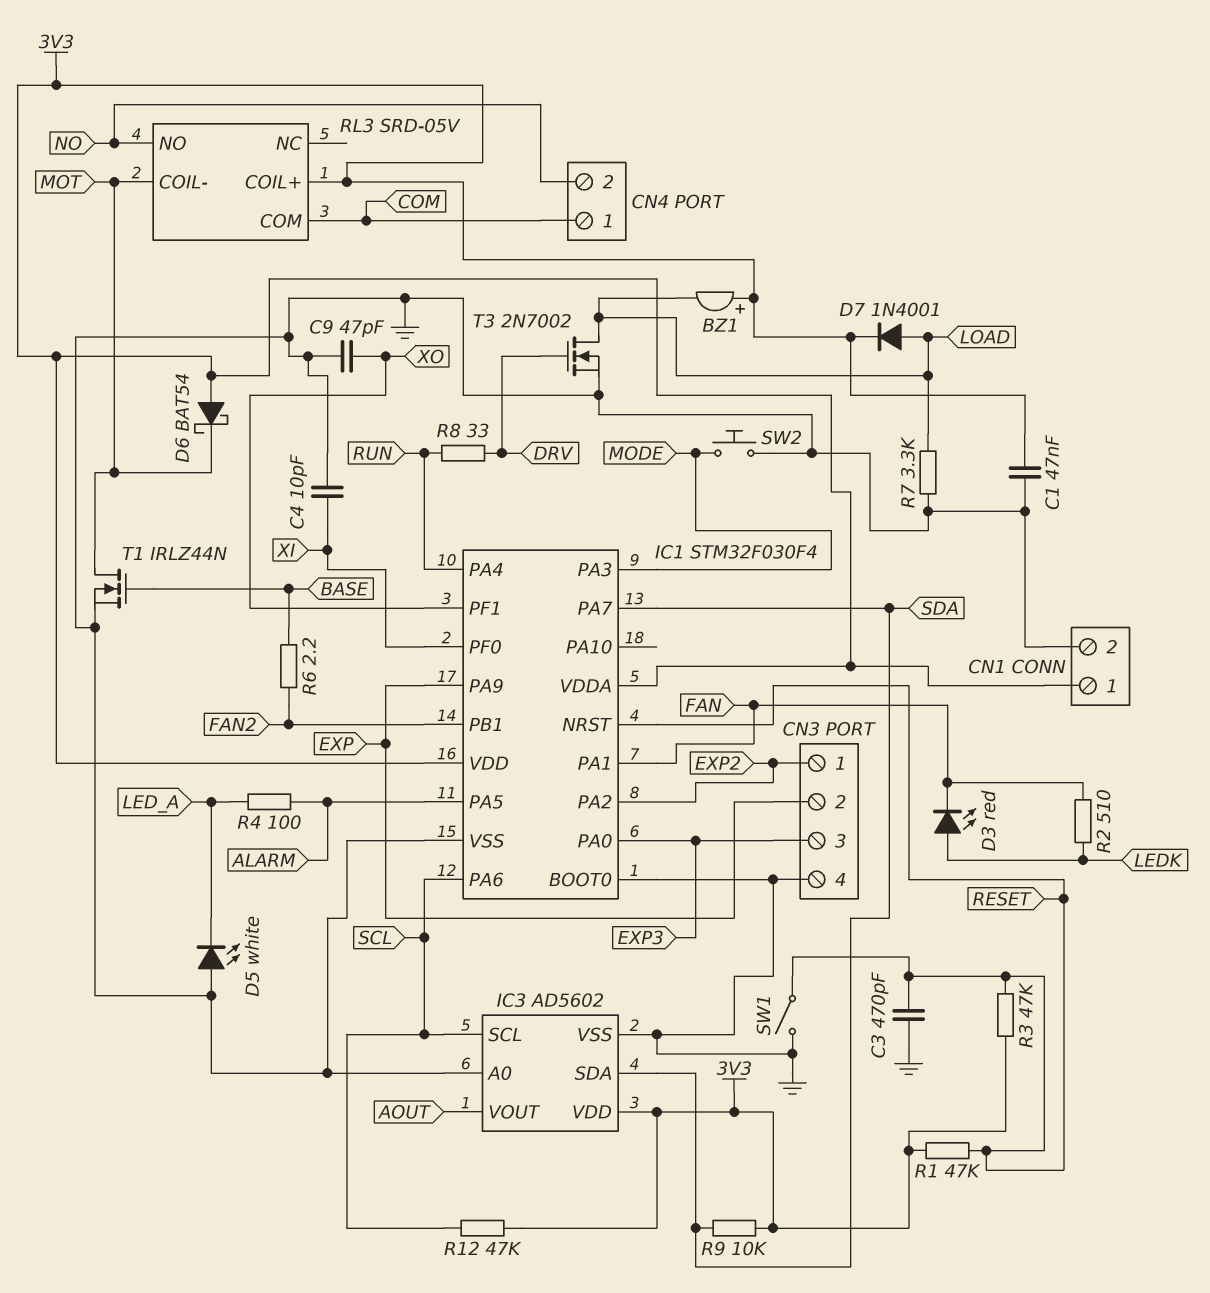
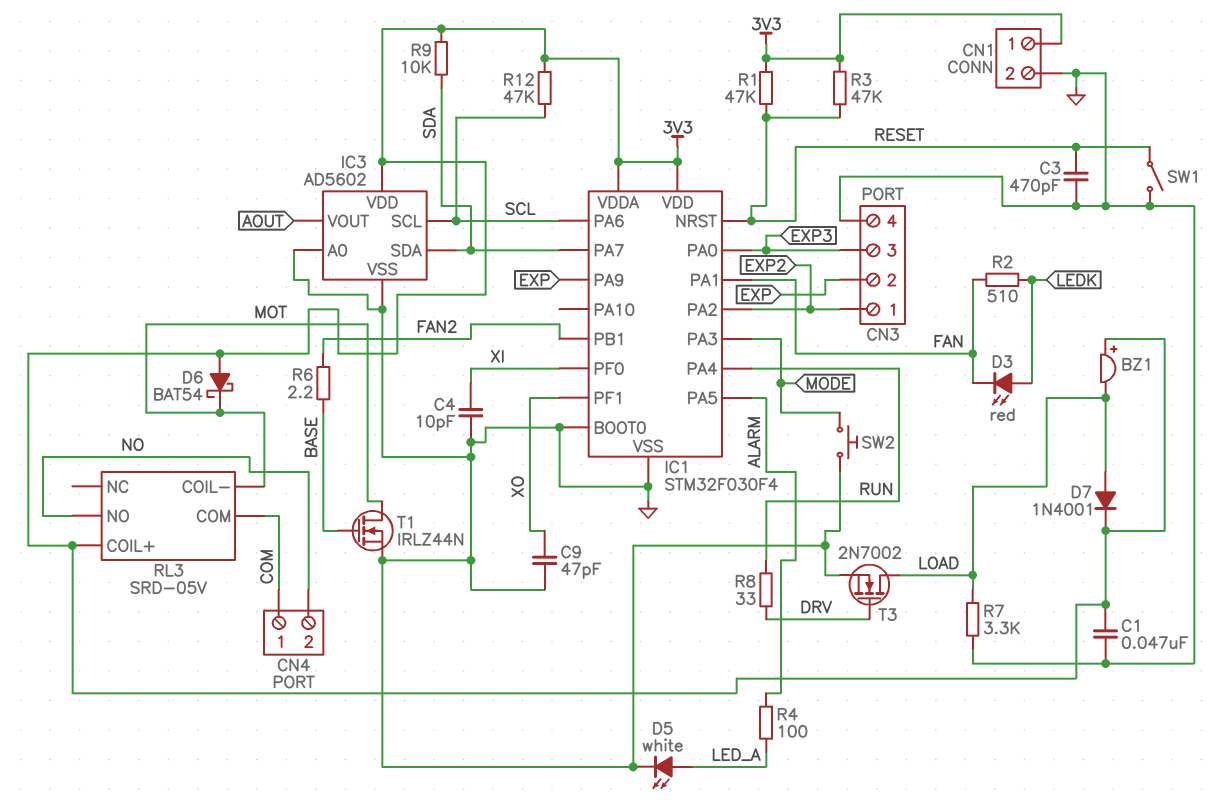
D5: LED white (A GND, K LED_A) -> LED white (A LED_A, K GND)

